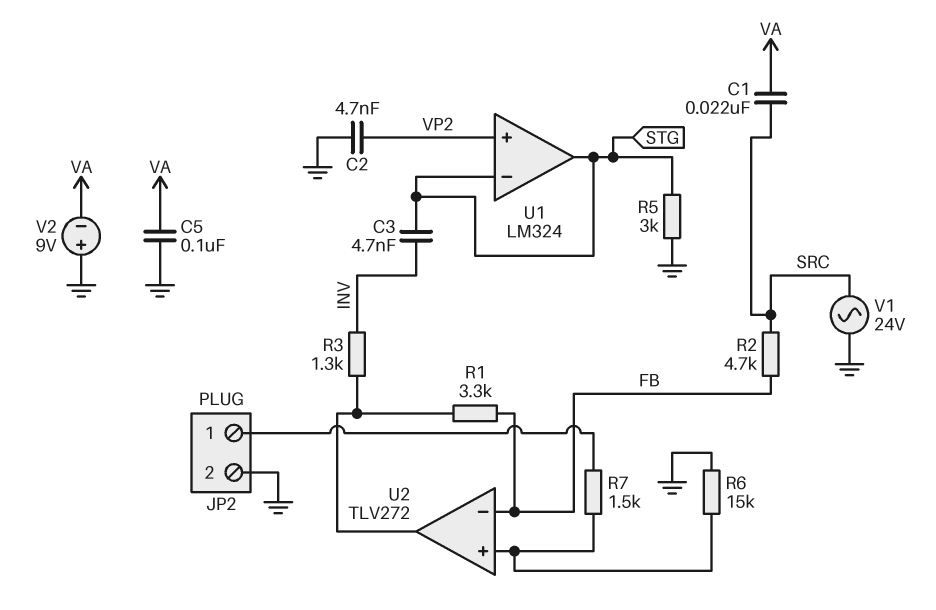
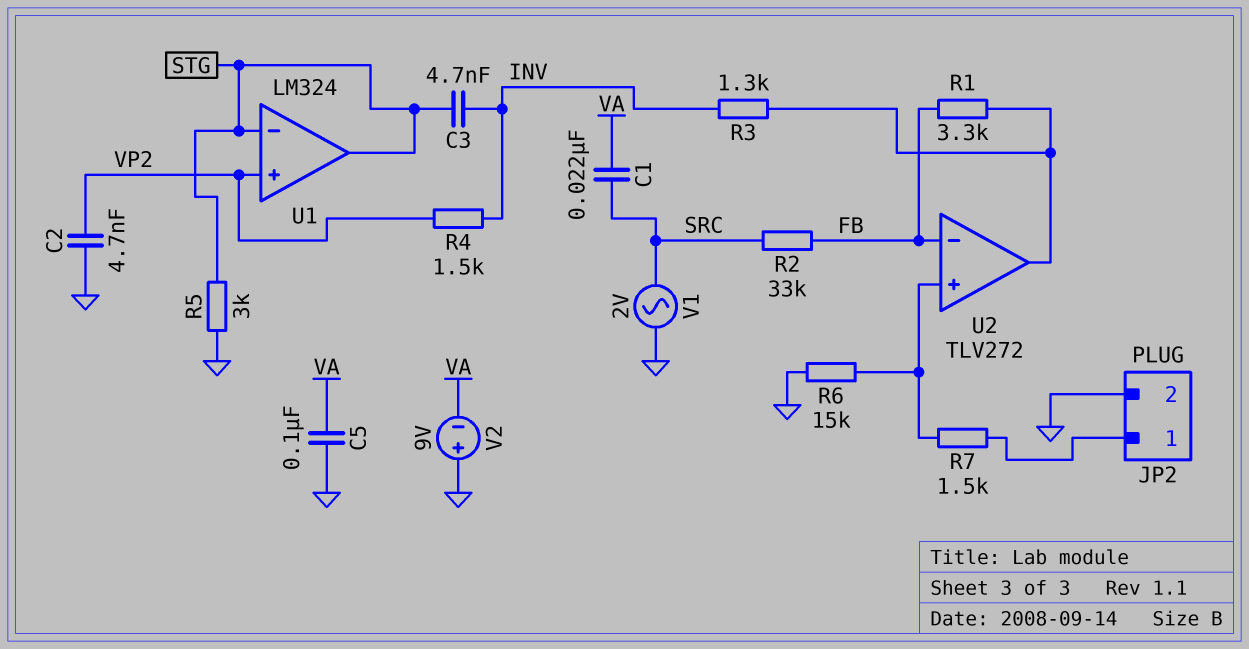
R2: 4.7k (FB, SRC) -> 33k (FB, SRC)
R4: none -> 1.5k (INV, VP2)
V1: AC 24V (GND, SRC) -> AC 2V (GND, SRC)

